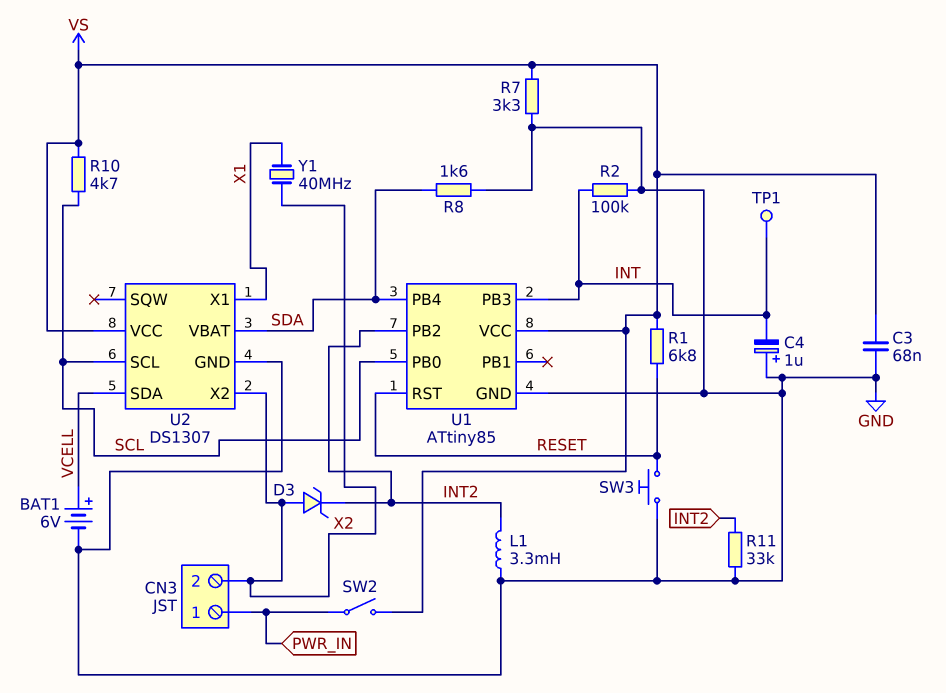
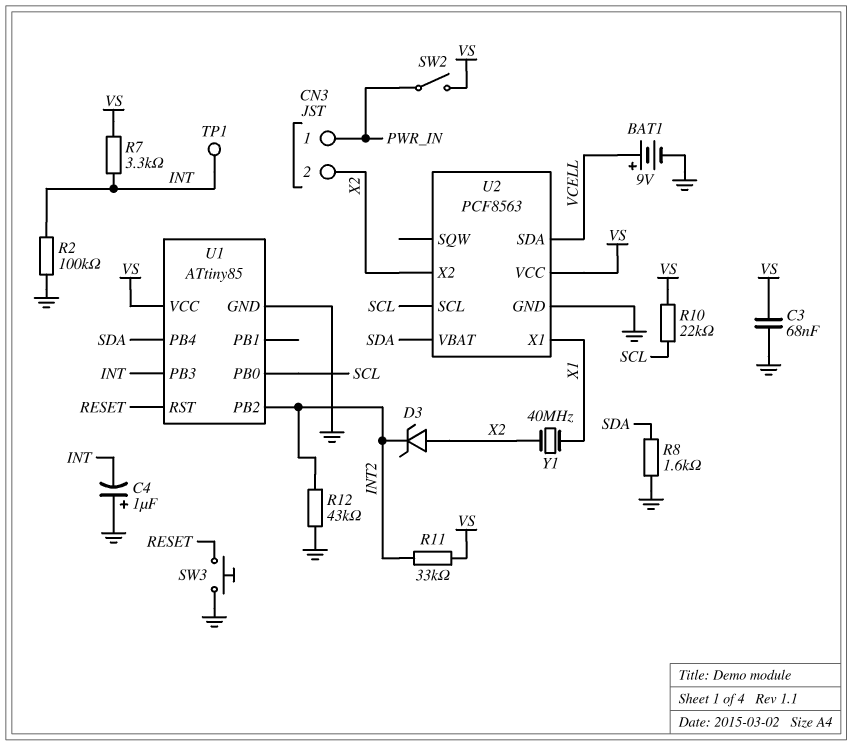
BAT1: 6V (plus VCELL, minus GND) -> 9V (plus VCELL, minus GND)
L1: 3.3mH (GND, INT2) -> none
R1: 6.8k (RESET, VS) -> none
R7: 3.3k (GND, VS) -> 3.3k (INT, VS)
R10: 4.7k (SCL, VS) -> 22k (SCL, VS)
R11: 33k (GND, INT2) -> 33k (INT2, VS)
R12: none -> 43k (GND, INT2)
U2: DS1307 -> PCF8563

